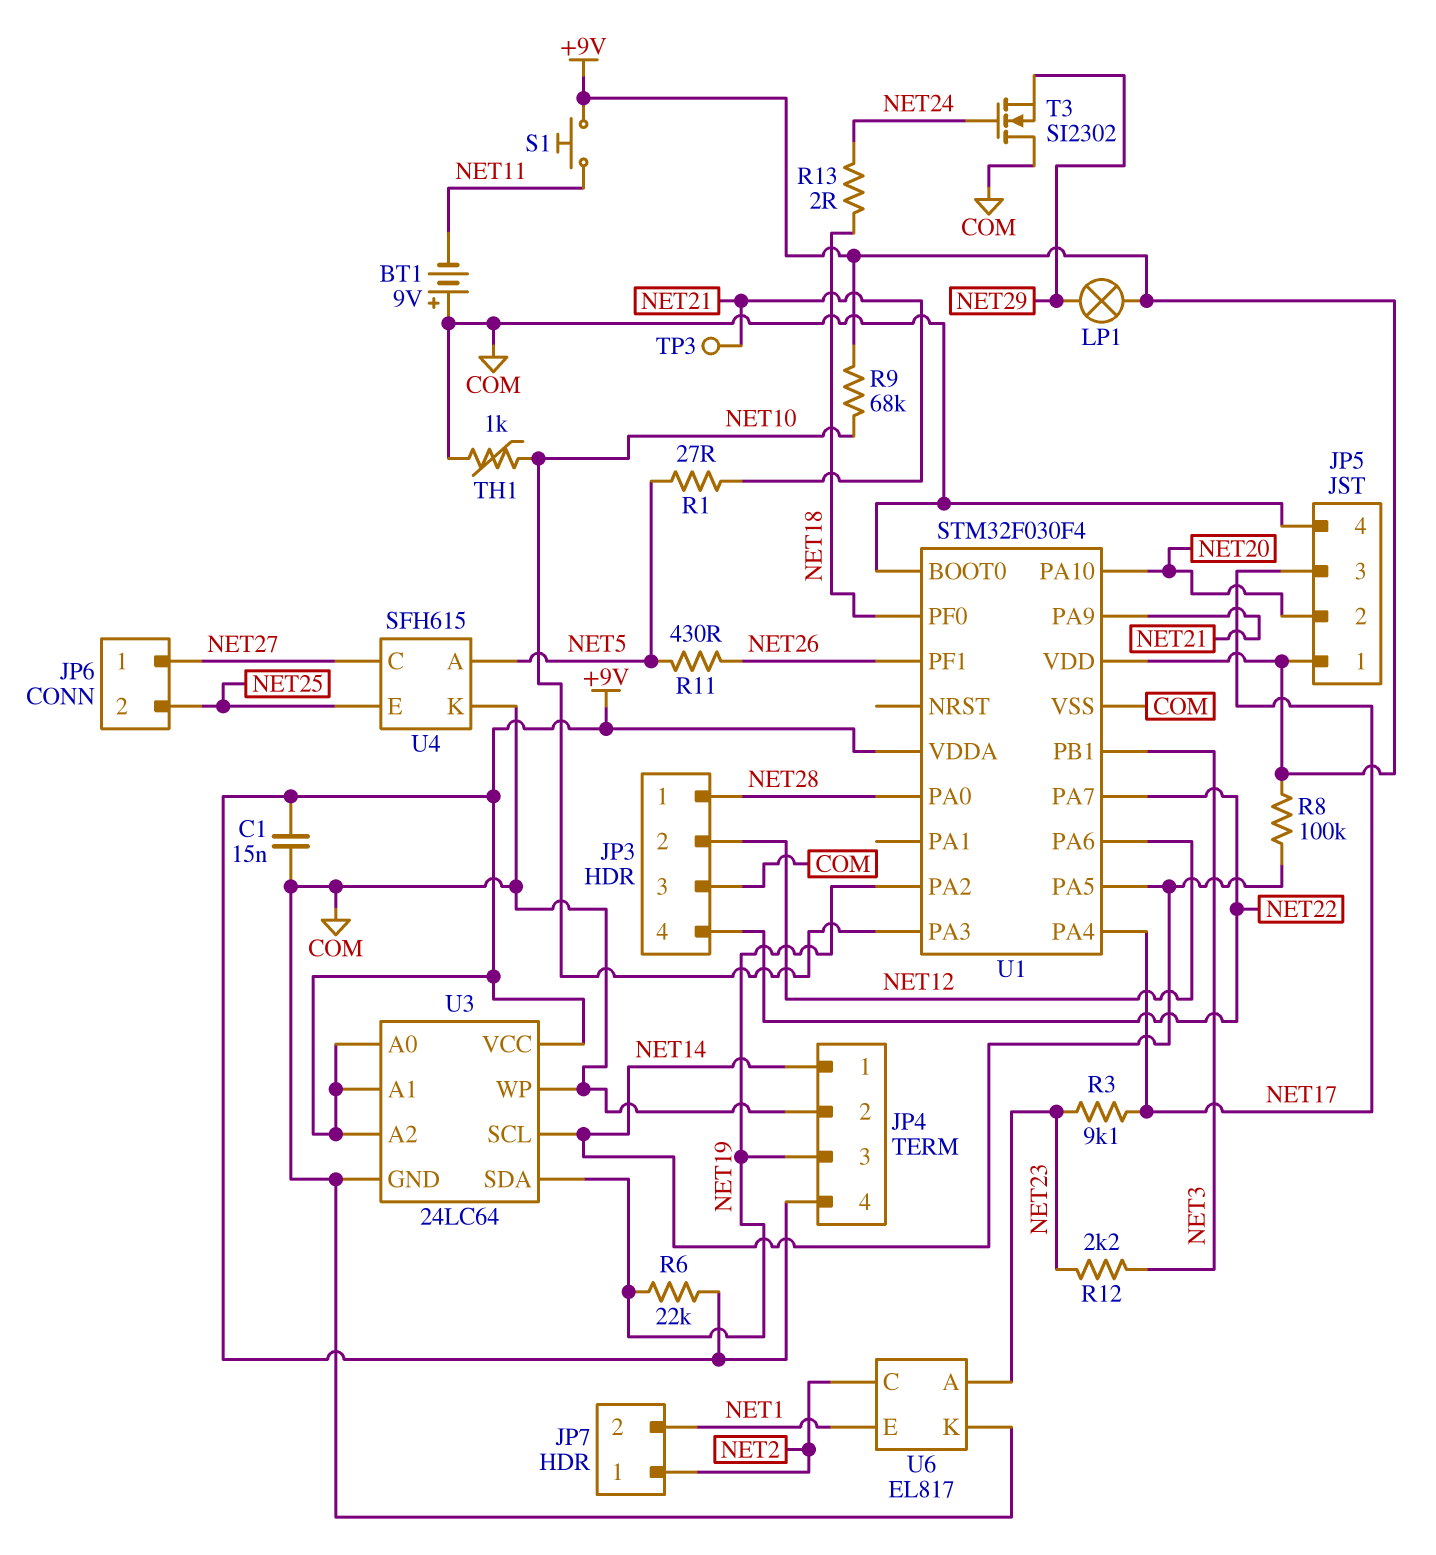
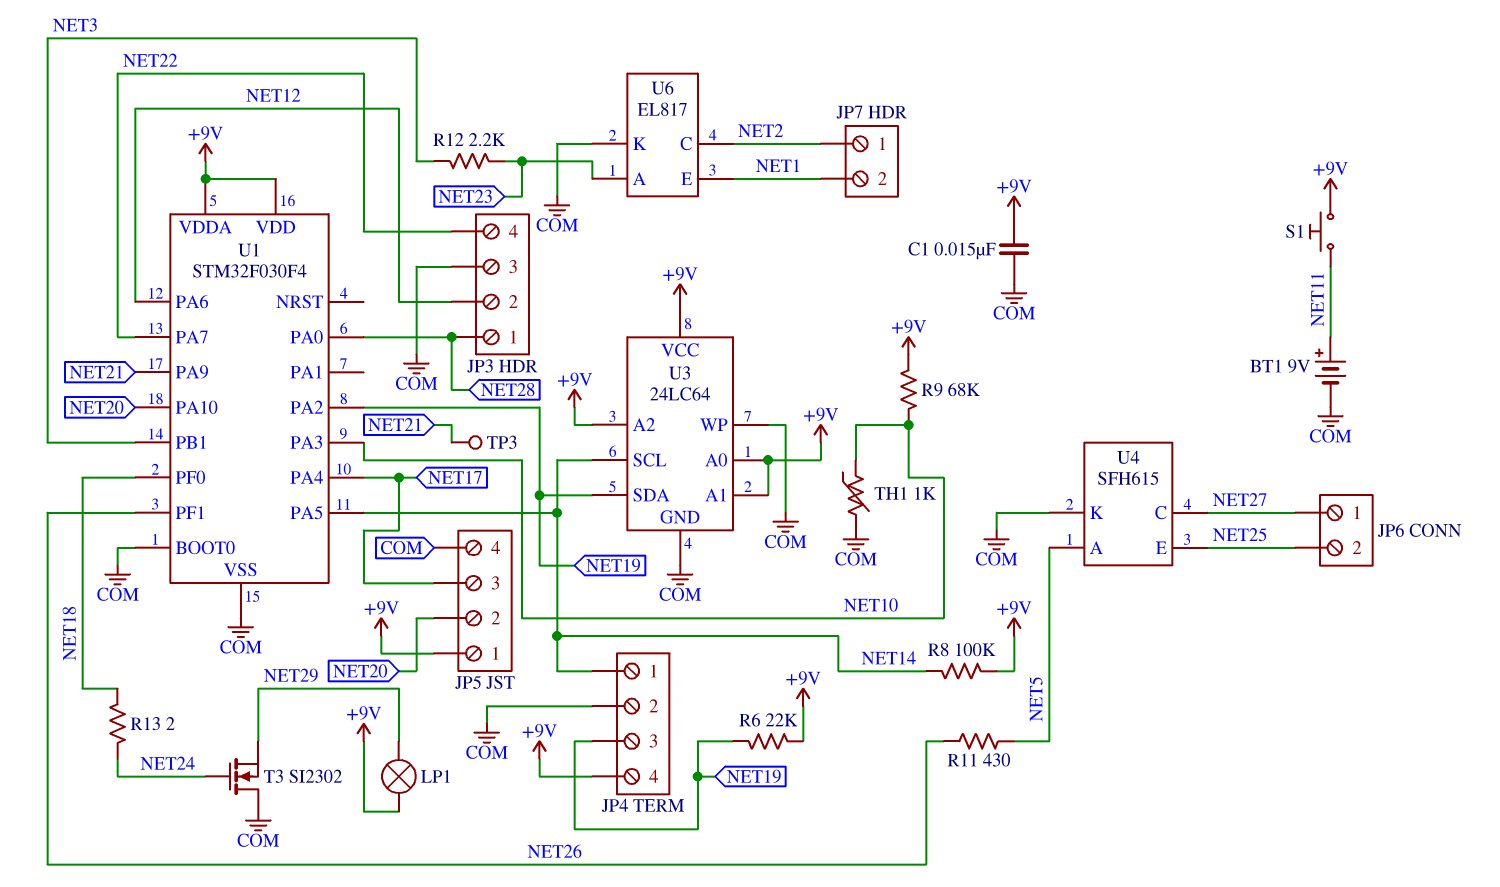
BT1: 9V (plus COM, minus NET11) -> 9V (plus NET11, minus COM)
R1: 27 (NET5, NET21) -> none
R3: 9.1k (NET17, NET23) -> none

